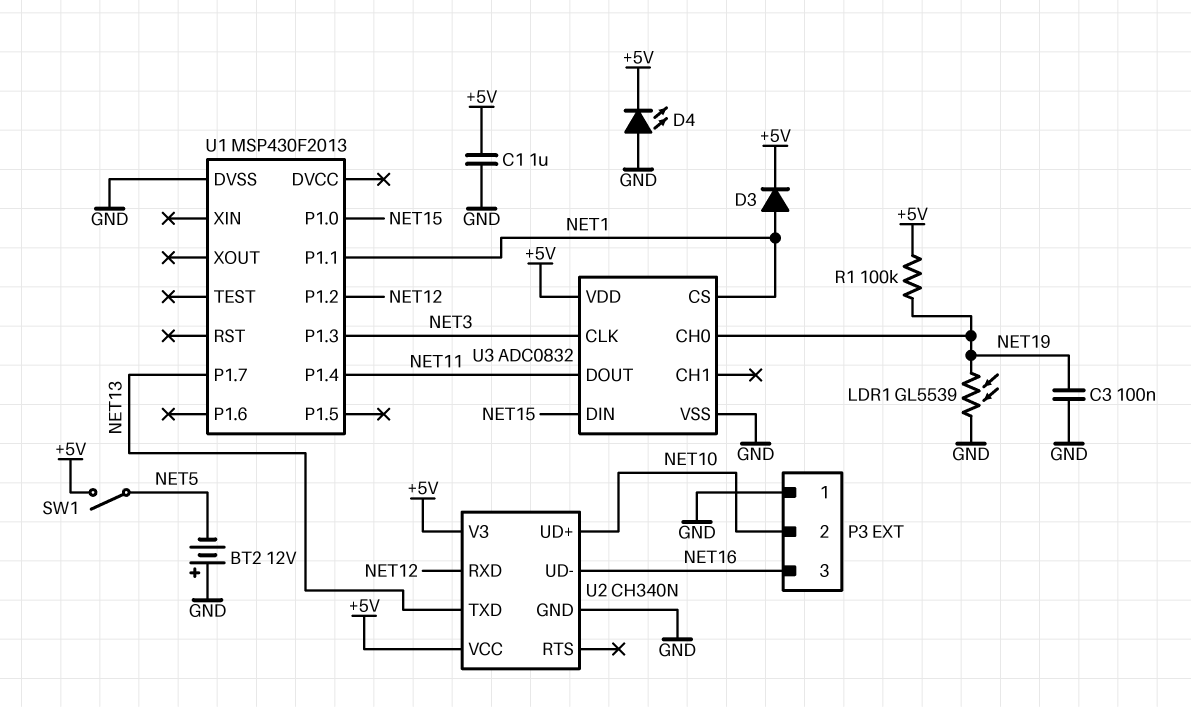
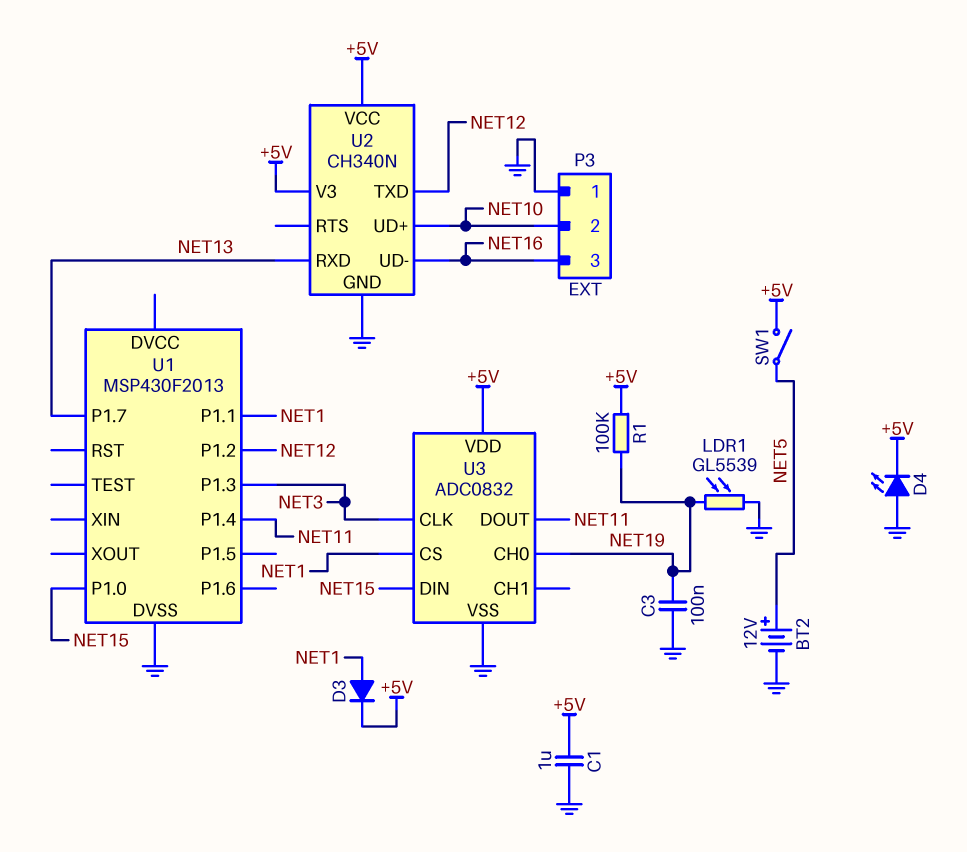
BT2: 12V (plus GND, minus NET5) -> 12V (plus NET5, minus GND)
U2 pin RXD: NET12 -> NET13
U2 pin TXD: NET13 -> NET12

